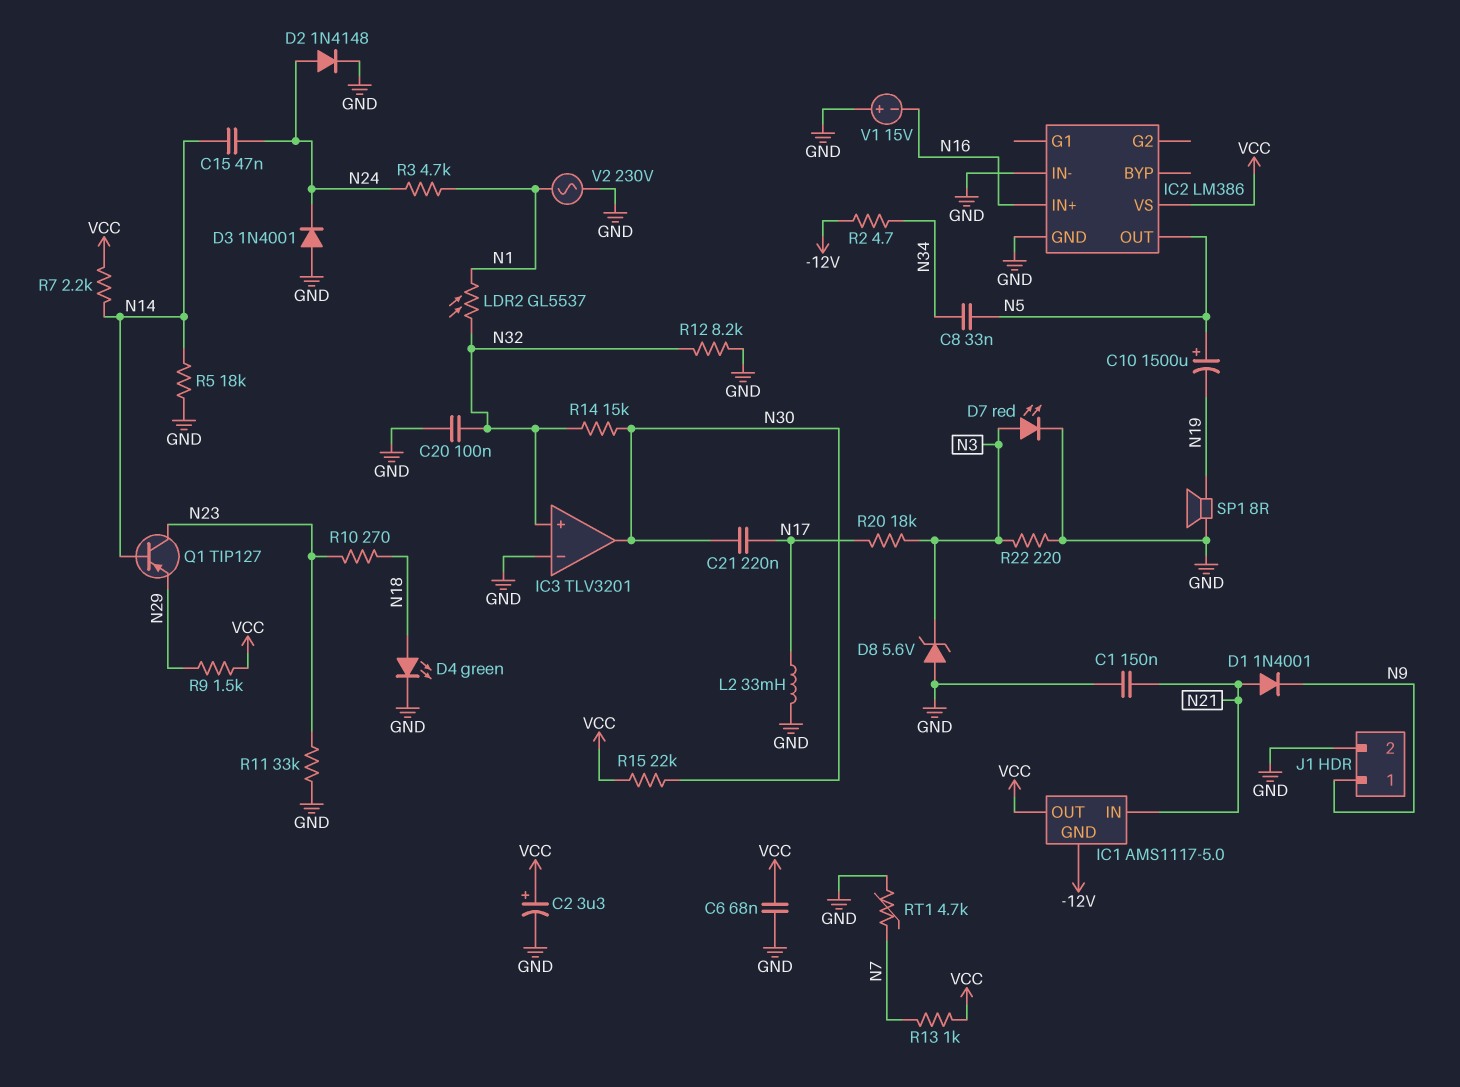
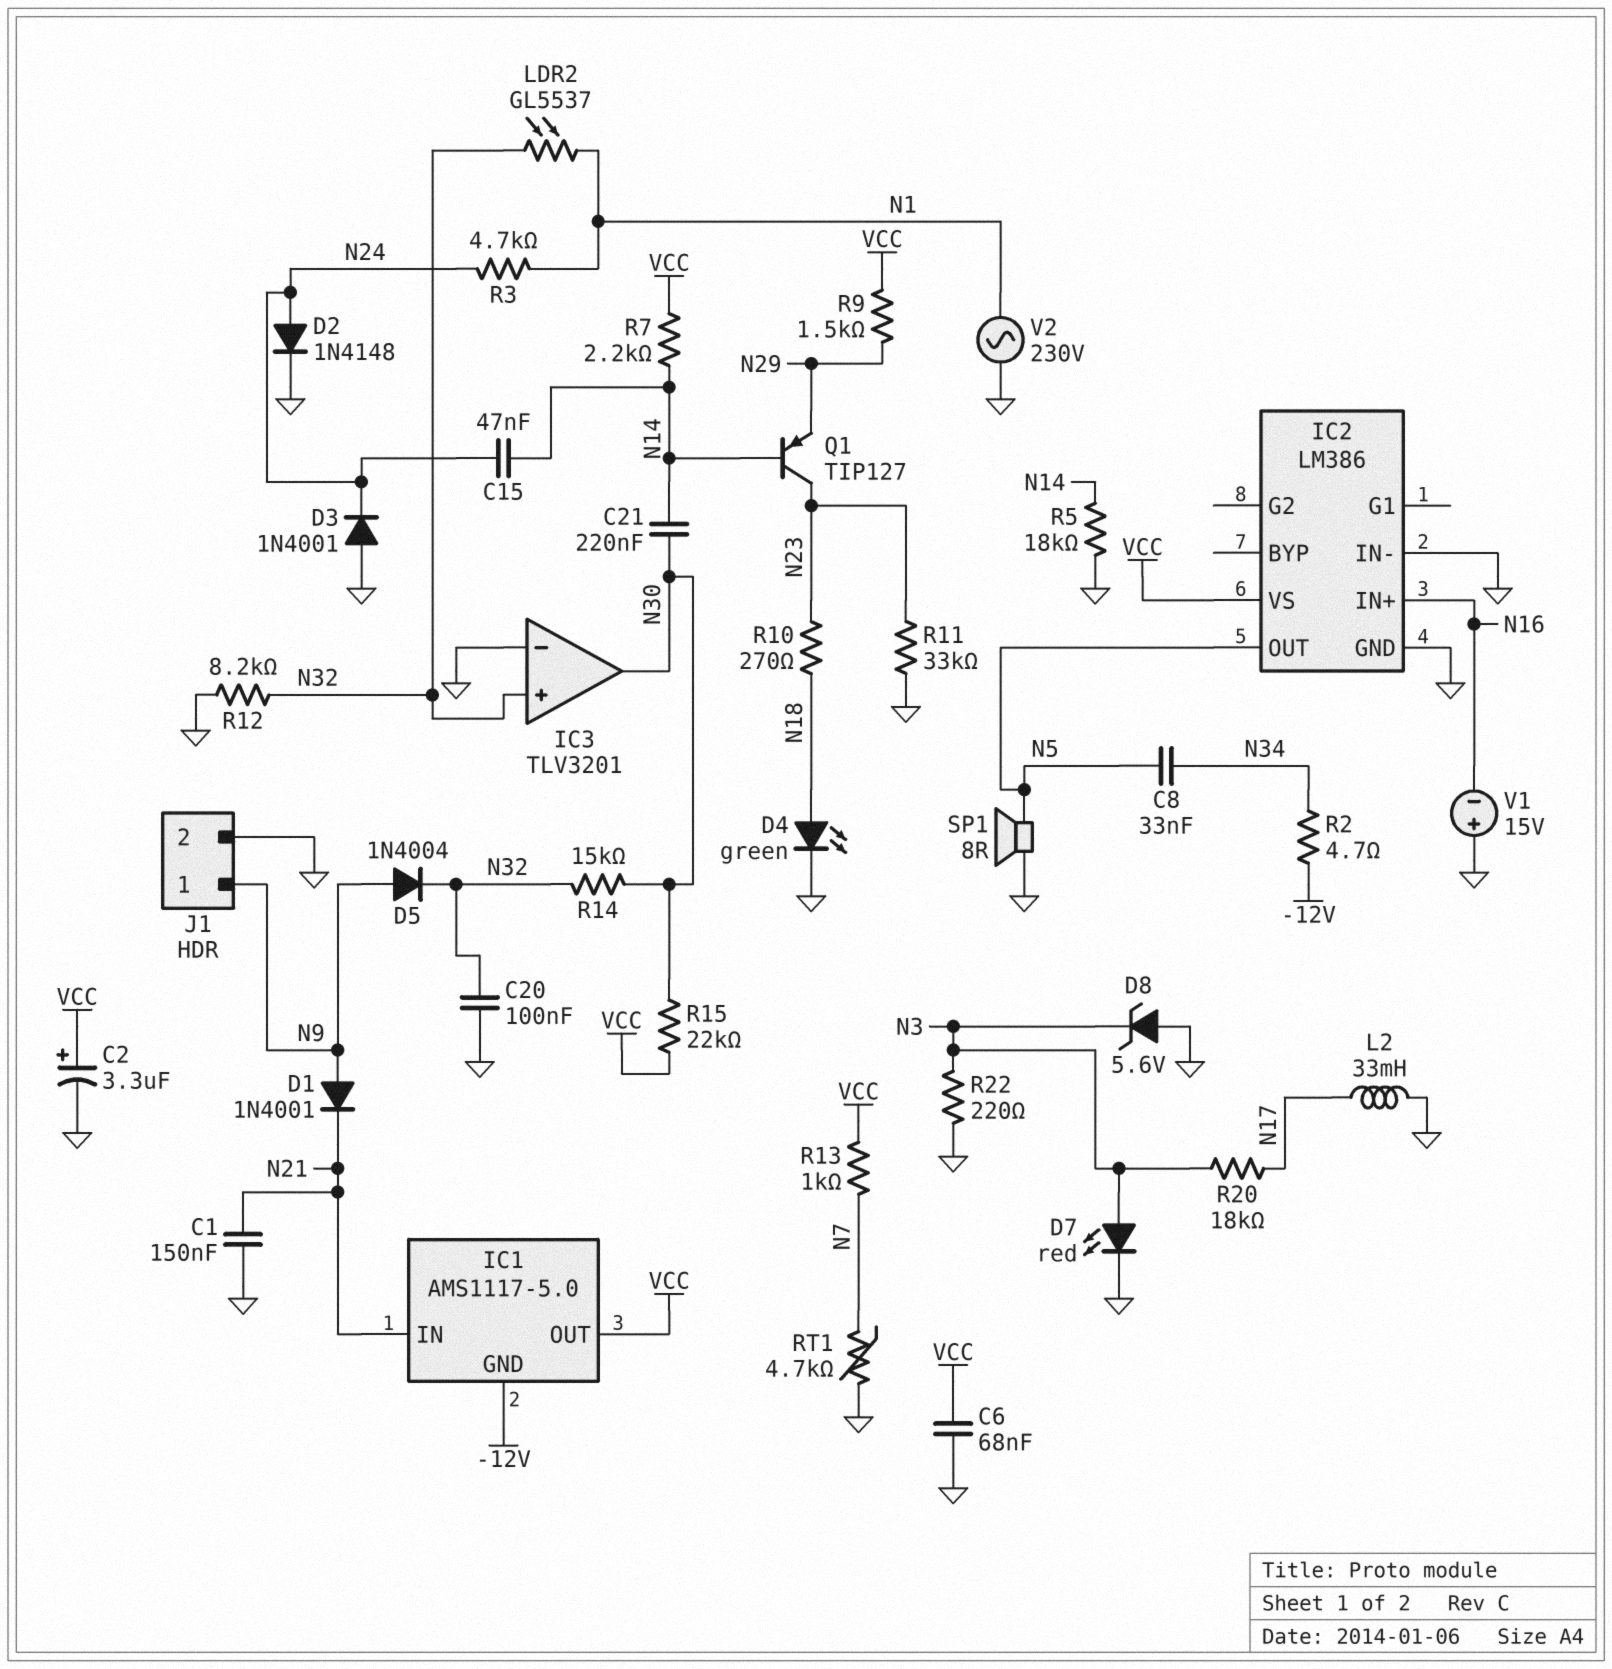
C10: 1500uF (plus N5, minus N19) -> none
C21: 220nF (N17, N30) -> 220nF (N14, N30)
D1: diode 1N4001 (A N21, K N9) -> diode 1N4001 (A N9, K N21)
D5: none -> diode 1N4004 (A N9, K N32)
SP1: speaker 8R (GND, N19) -> speaker 8R (GND, N5)

